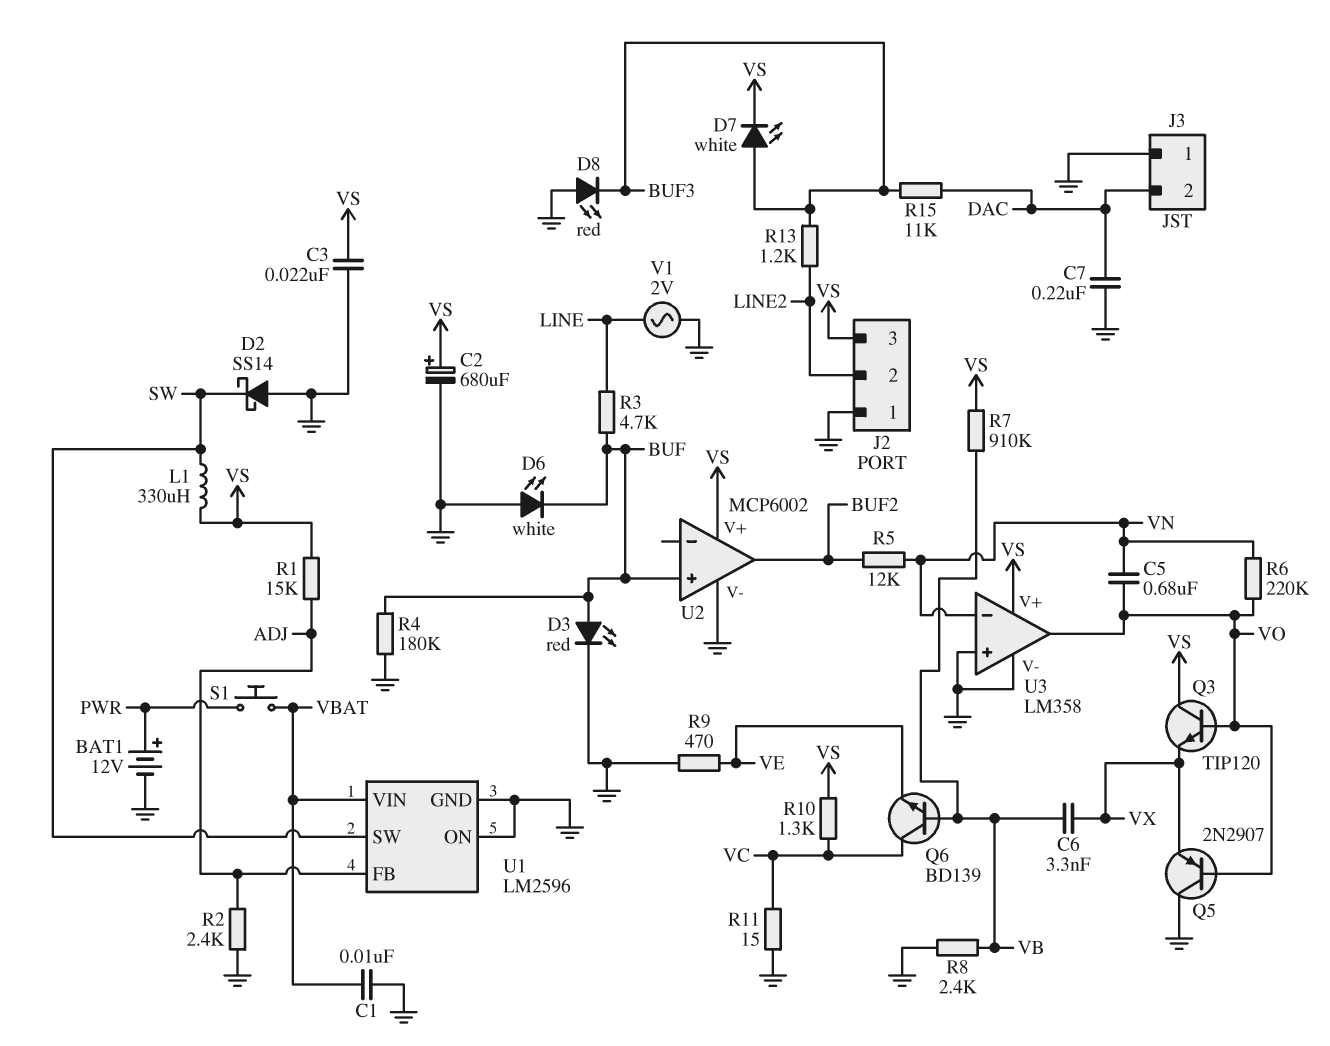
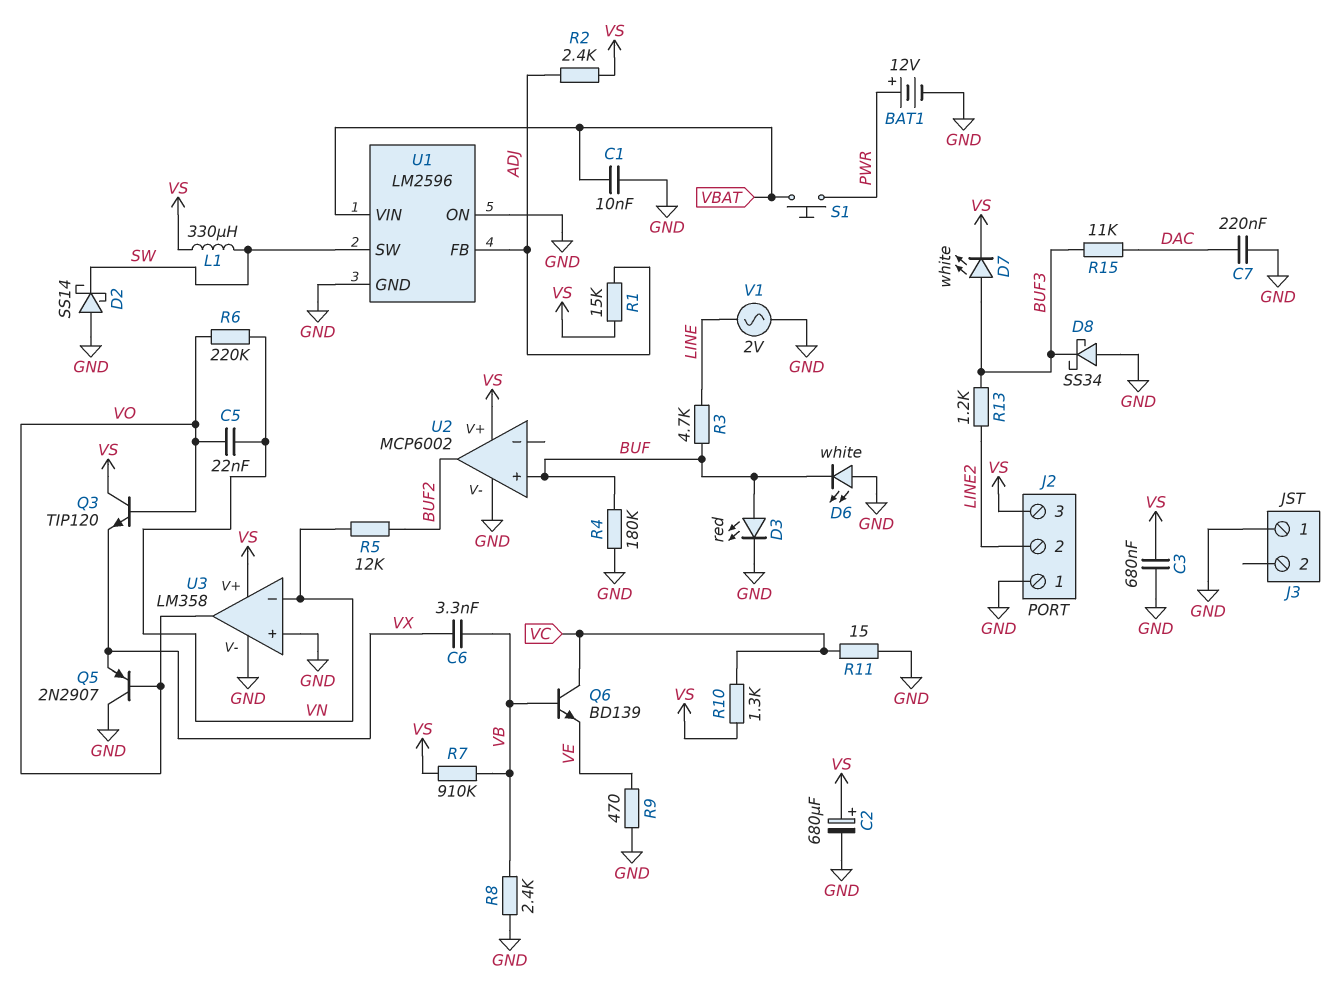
C3: 22nF (GND, VS) -> 680nF (GND, VS)
C5: 680nF (VN, VO) -> 22nF (VN, VO)
D8: LED red (A GND, K BUF3) -> schottky SS34 (A GND, K BUF3)
J3 pin 2: DAC -> none
R2: 2.4k (ADJ, GND) -> 2.4k (ADJ, VS)

